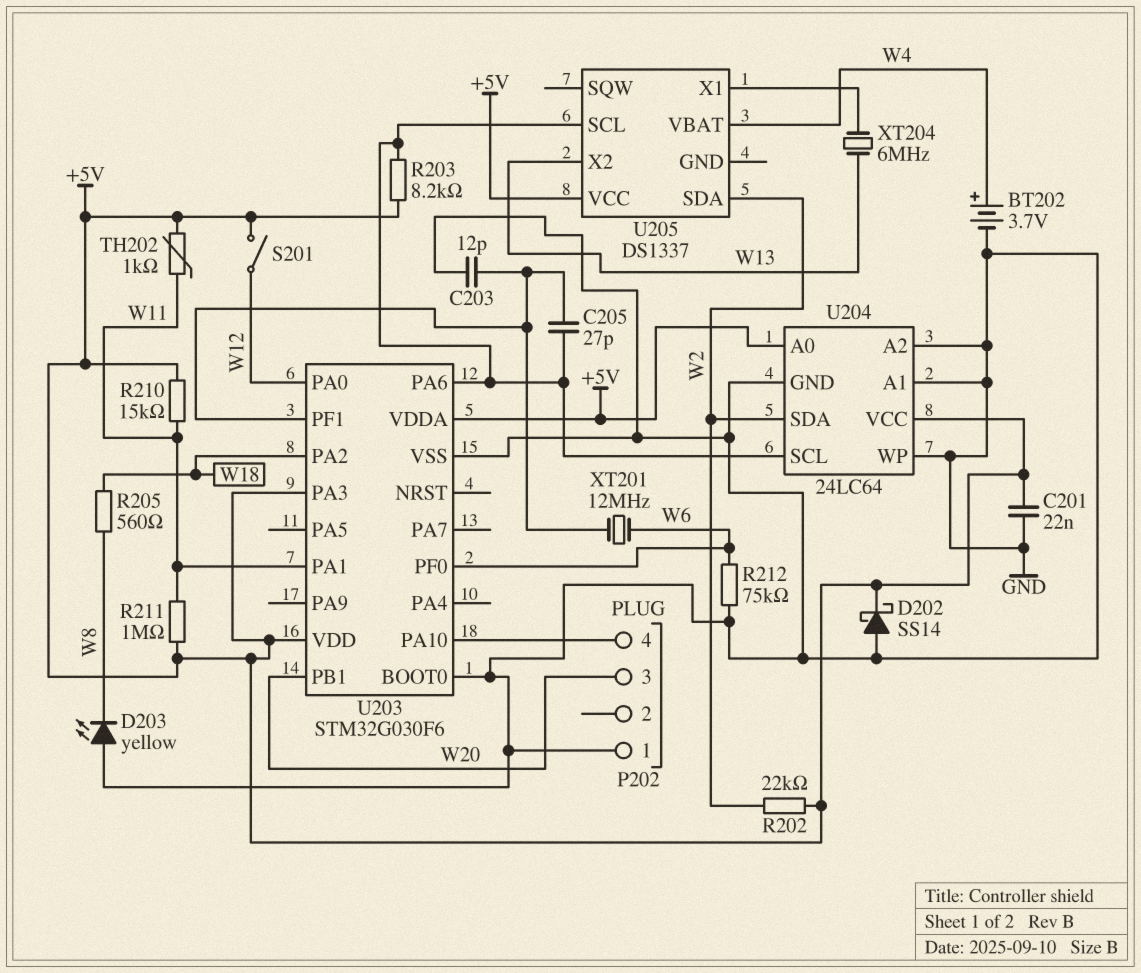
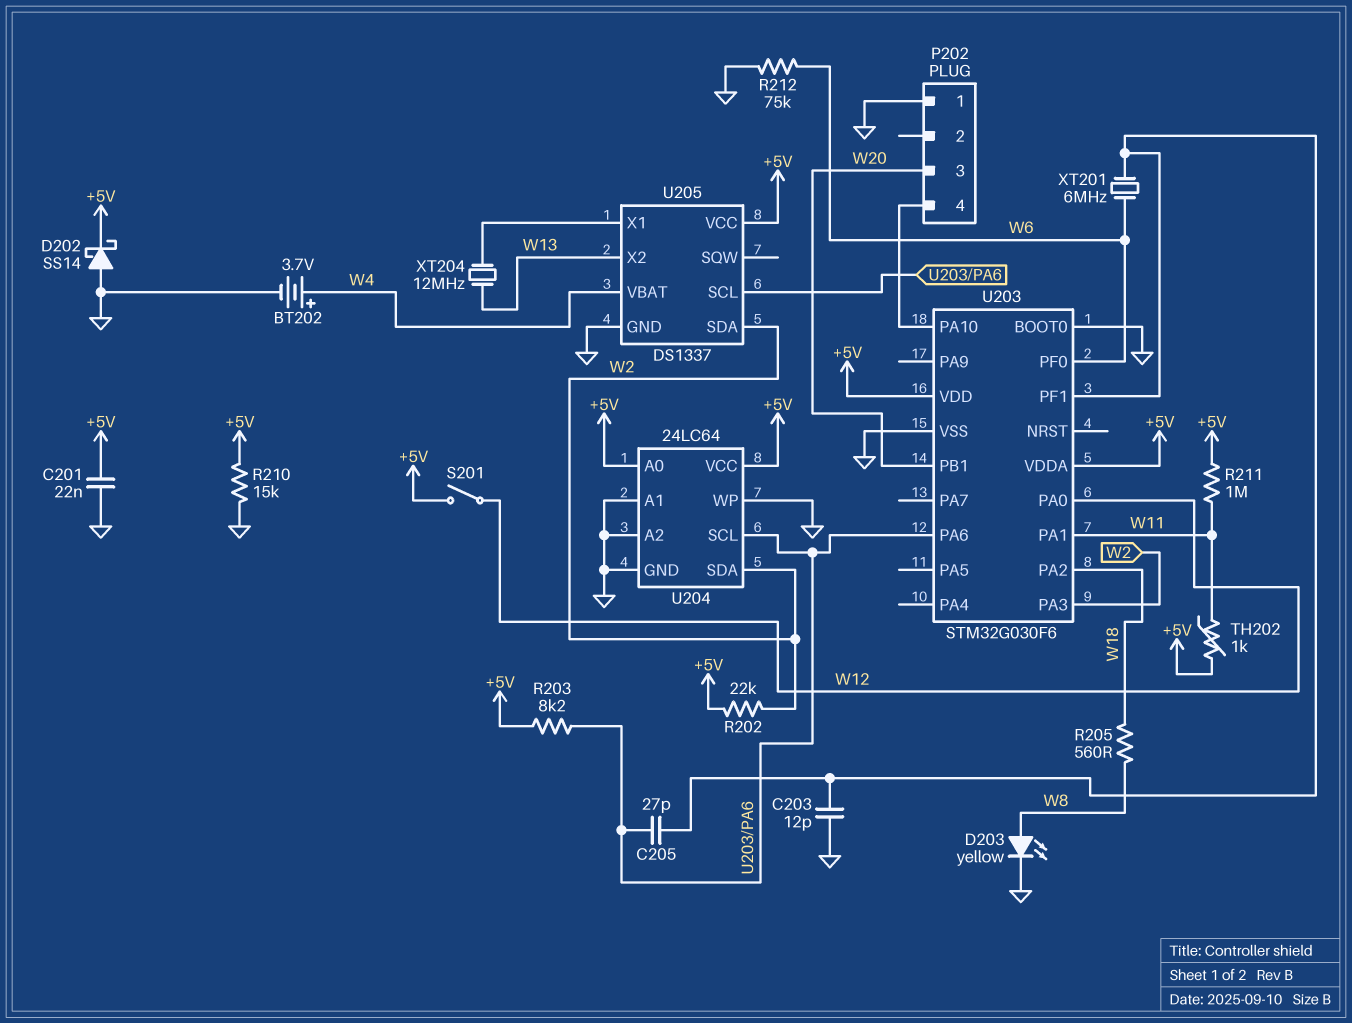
D203: LED yellow (A GND, K W8) -> LED yellow (A W8, K GND)
R210: 15k (+5V, W11) -> 15k (+5V, GND)
U203 pin PA3: +5V -> W2
U205 pin GND: none -> GND
XT201: 12MHz (U203/PF1, W6) -> 6MHz (U203/PF1, W6)
XT204: 6MHz (U205/X1, W13) -> 12MHz (U205/X1, W13)

